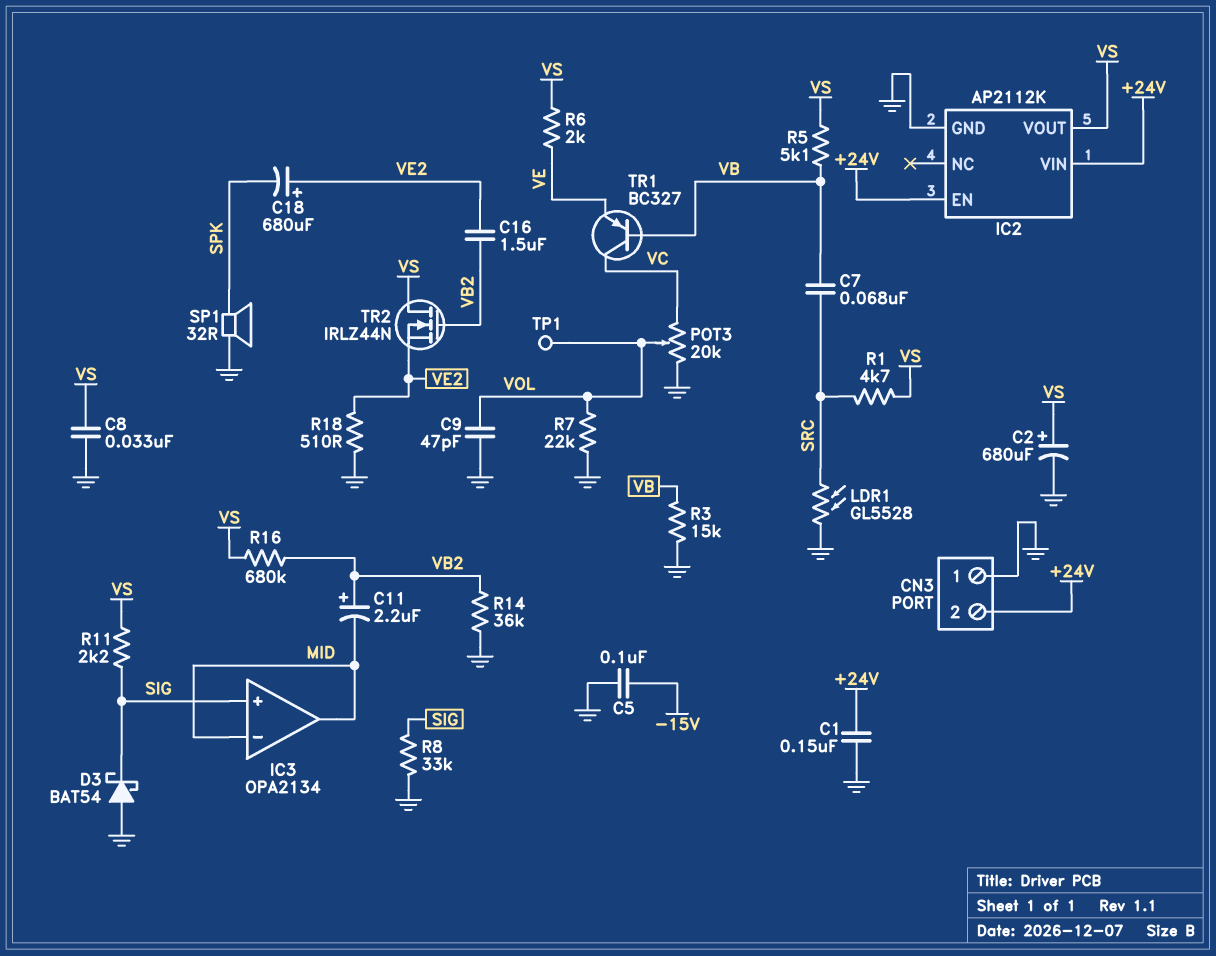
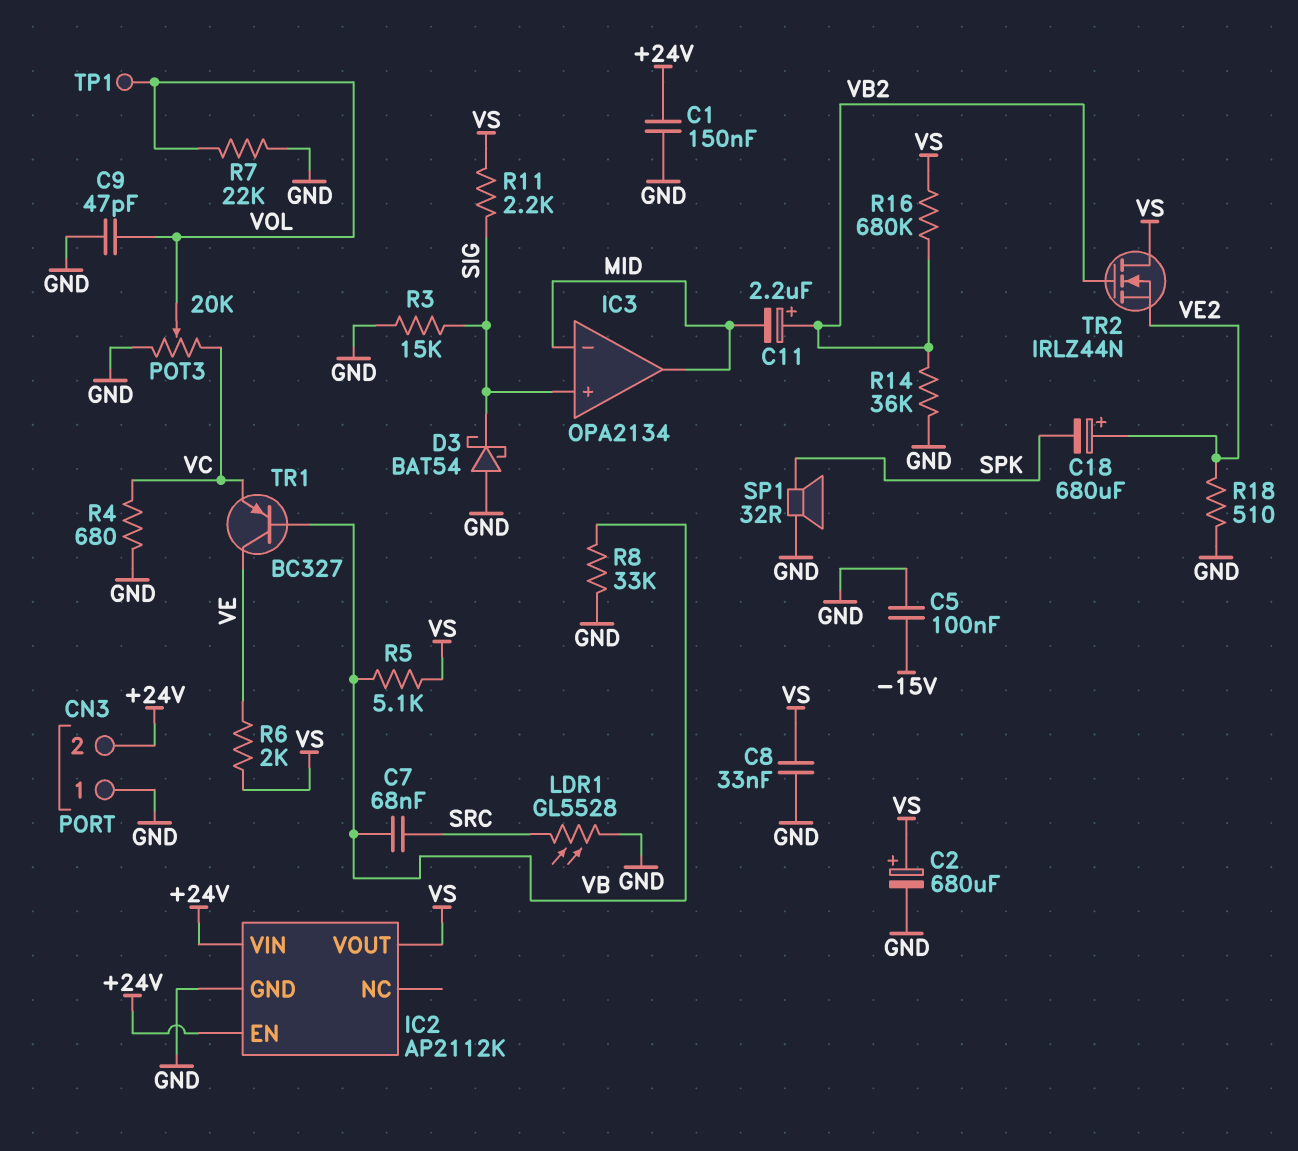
C16: 1.5uF (VB2, VE2) -> none
R1: 4.7k (SRC, VS) -> none
R3: 15k (GND, VB) -> 15k (GND, SIG)
R4: none -> 680 (GND, VC)
R8: 33k (GND, SIG) -> 33k (GND, VB)
TR1: PNP BC327 (B VB, C VC, E VE) -> PNP BC327 (B VB, C VE, E VC)

